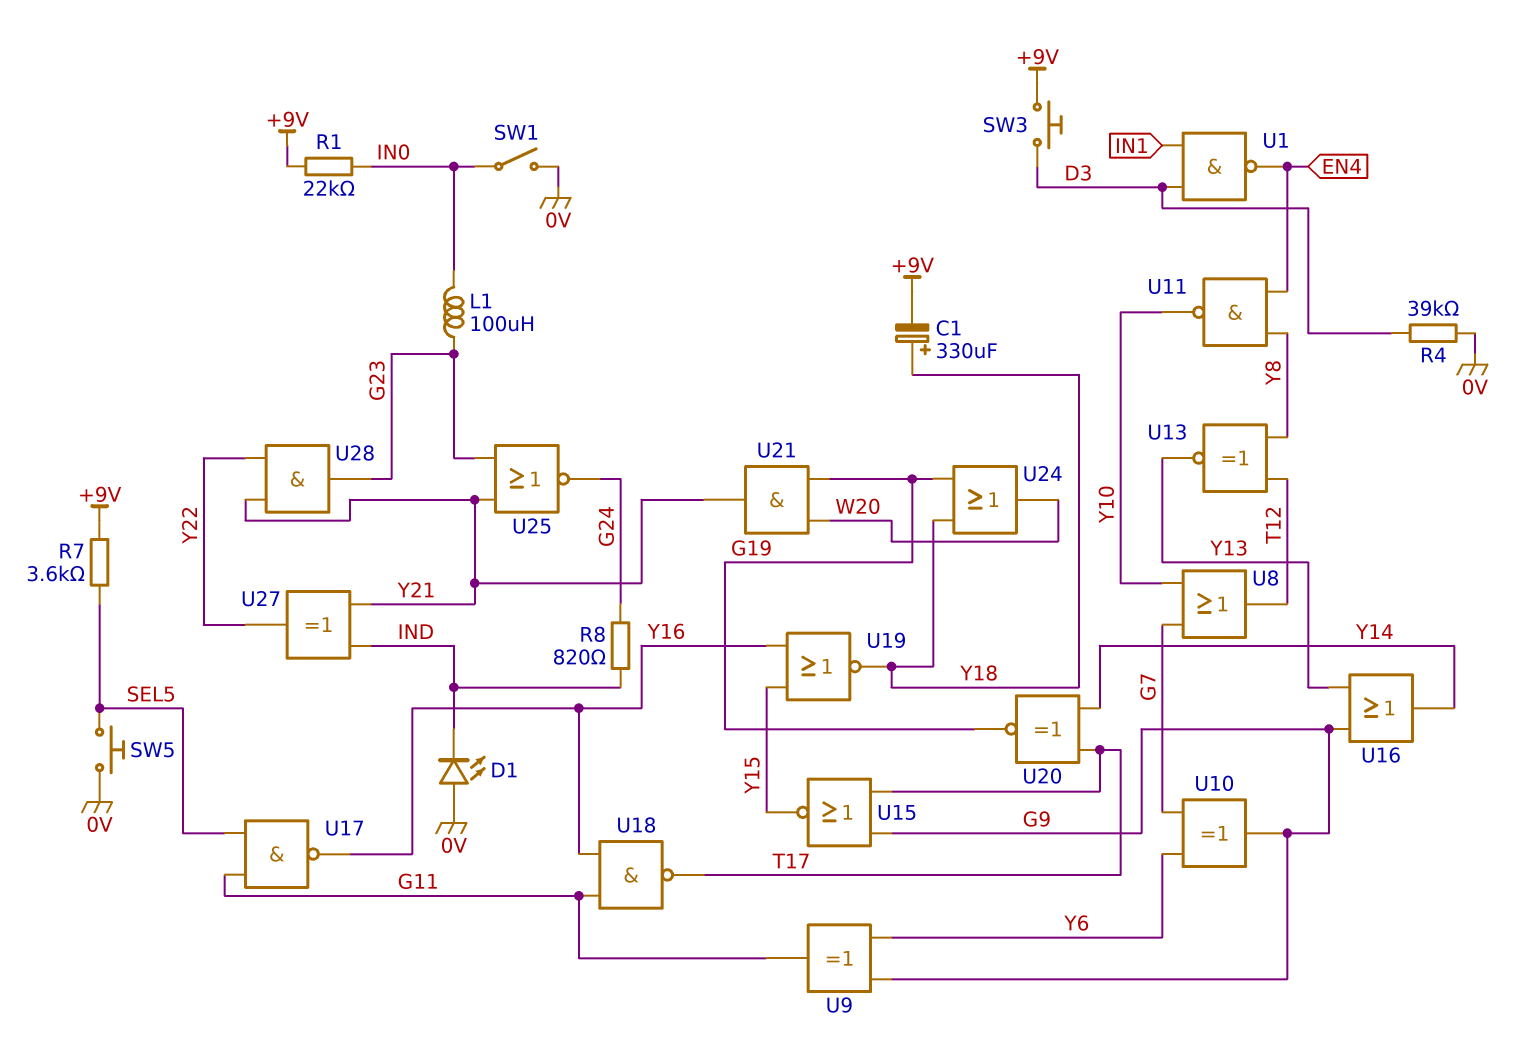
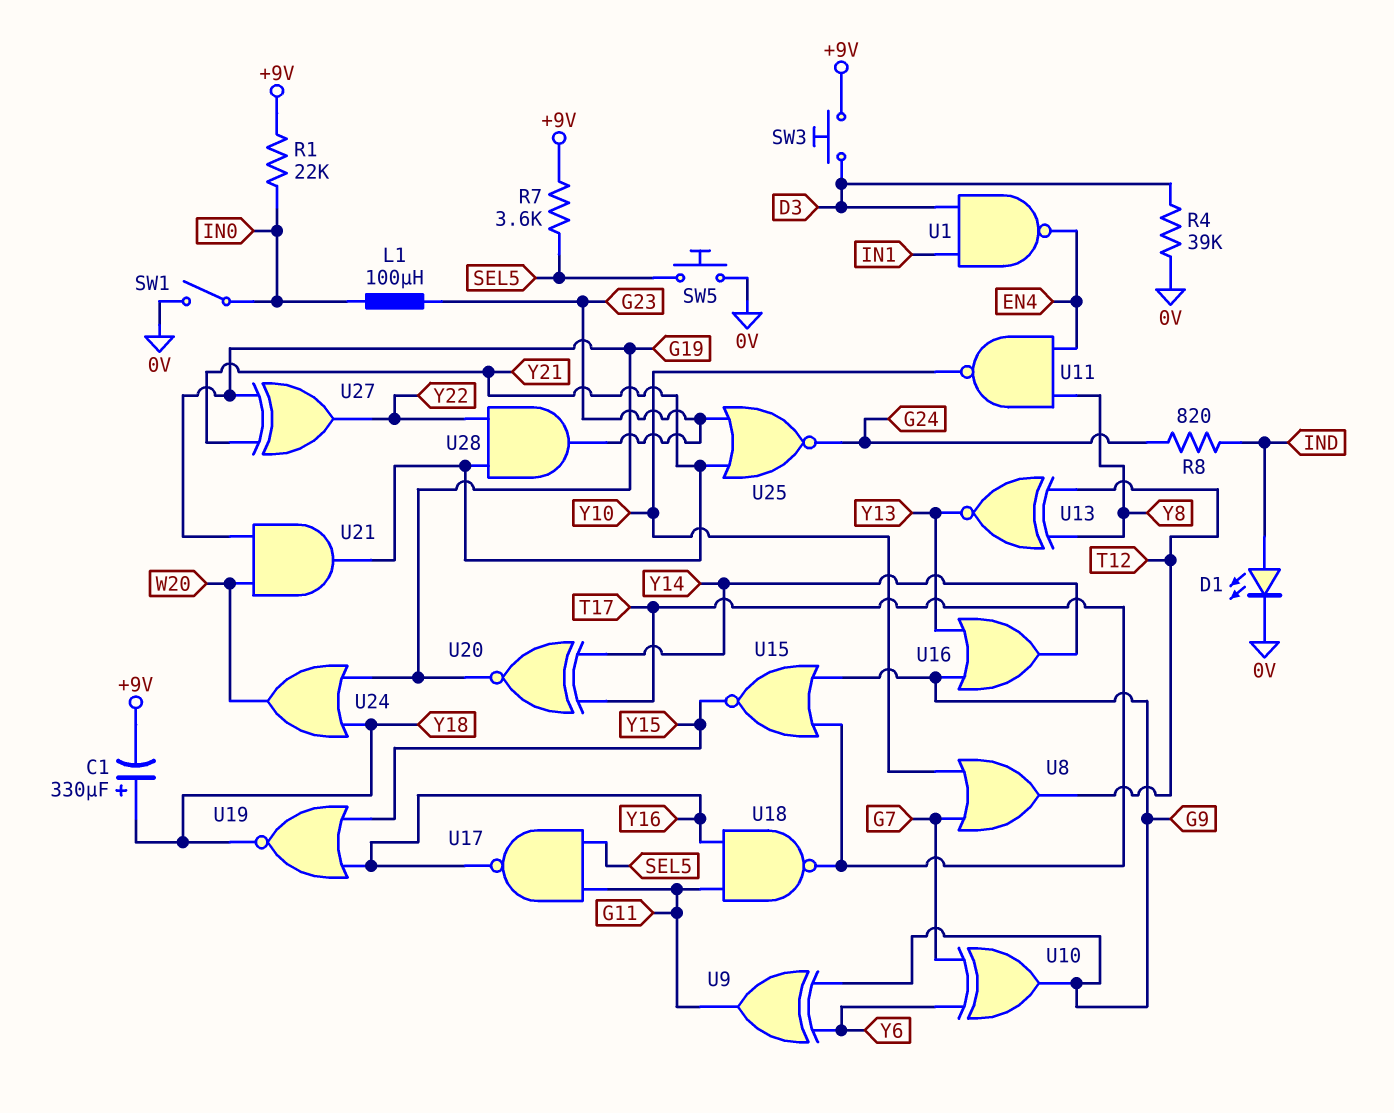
D1: LED (A 0V, K IND) -> LED (A IND, K 0V)
U27: XOR (in IND, in Y21, out Y22) -> XOR (in G19, in Y21, out Y22)

